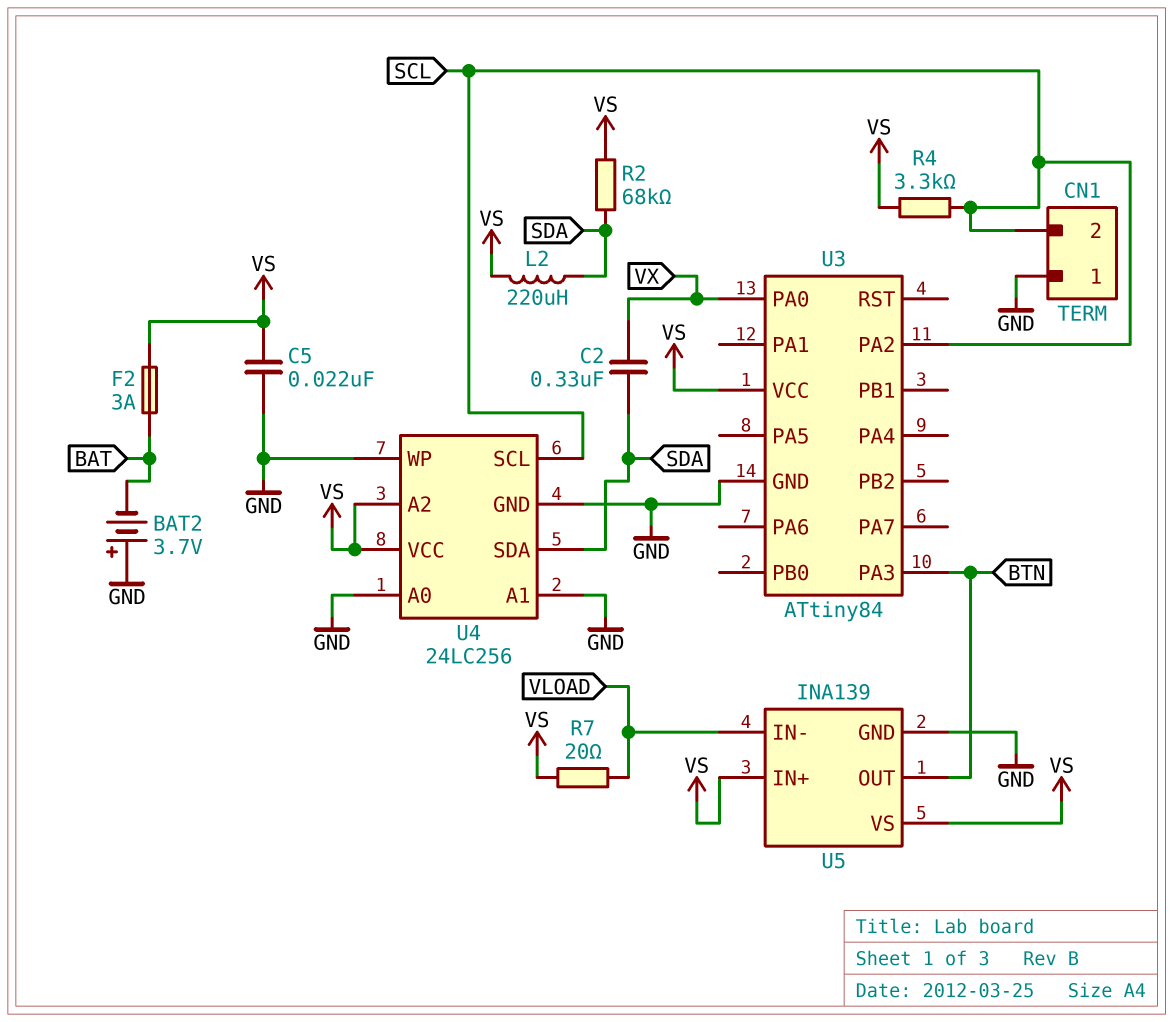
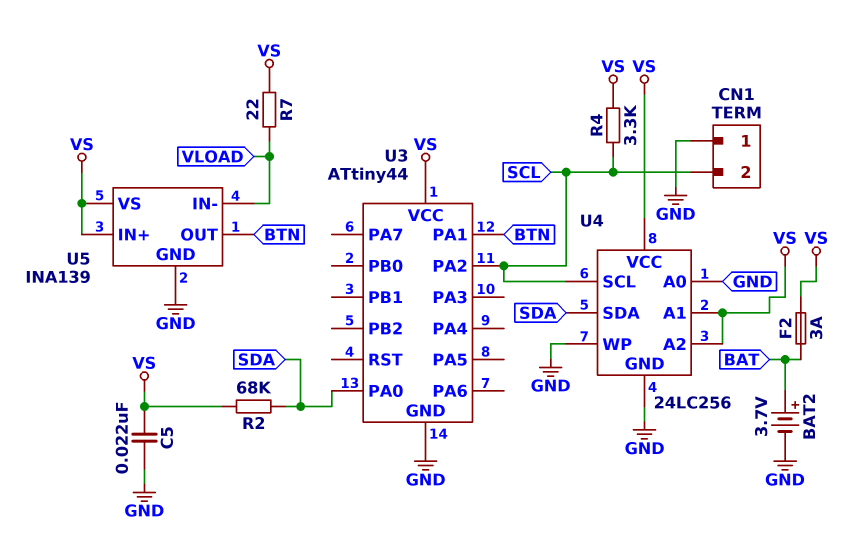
BAT2: 3.7V (plus GND, minus BAT) -> 3.7V (plus BAT, minus GND)
C2: 330nF (SDA, VX) -> none
L2: 220uH (SDA, VS) -> none
R7: 20 (VLOAD, VS) -> 22 (VLOAD, VS)
U3: ATtiny84 -> ATtiny44
U3 pin PA0: VX -> SDA
U3 pin PA1: none -> BTN
U3 pin PA3: BTN -> none
U4 pin A1: GND -> VS

